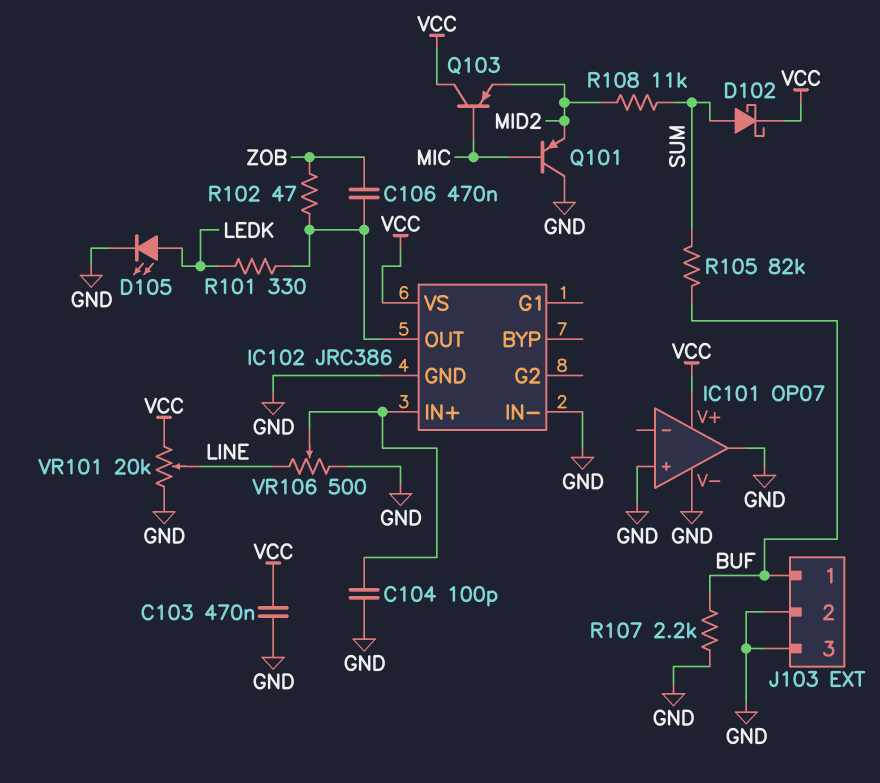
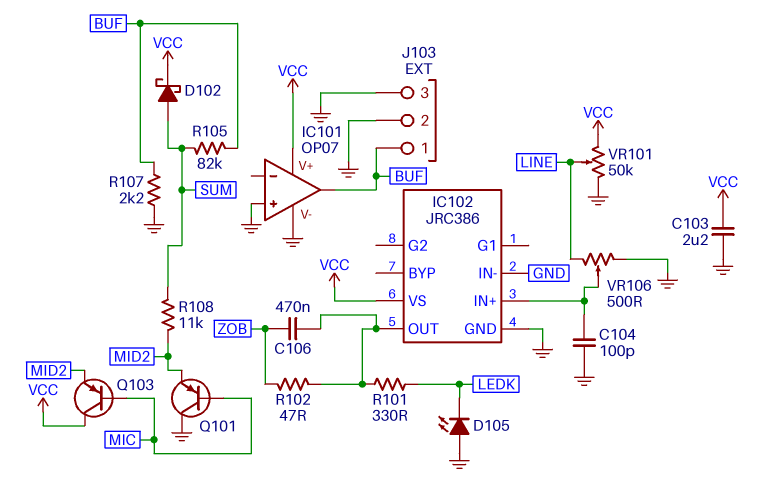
C103: 470nF (GND, VCC) -> 2.2uF (GND, VCC)
D105: LED (A LEDK, K GND) -> LED (A GND, K LEDK)
IC101 pin out: GND -> BUF
VR101: 20k (GND, VCC, wiper LINE) -> 50k (GND, VCC, wiper LINE)

